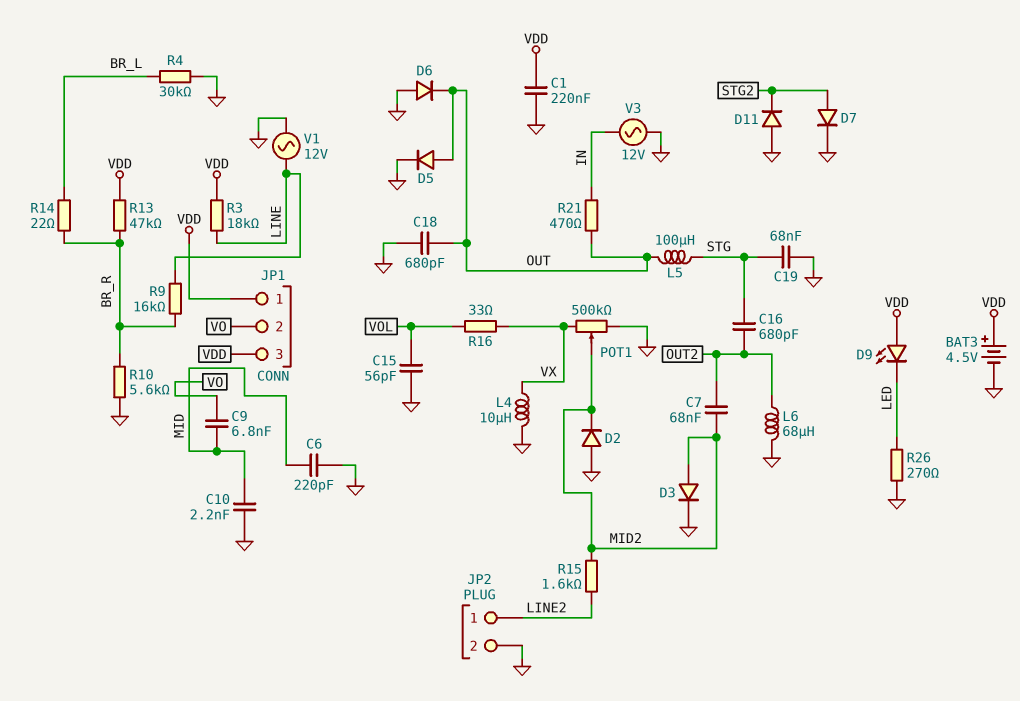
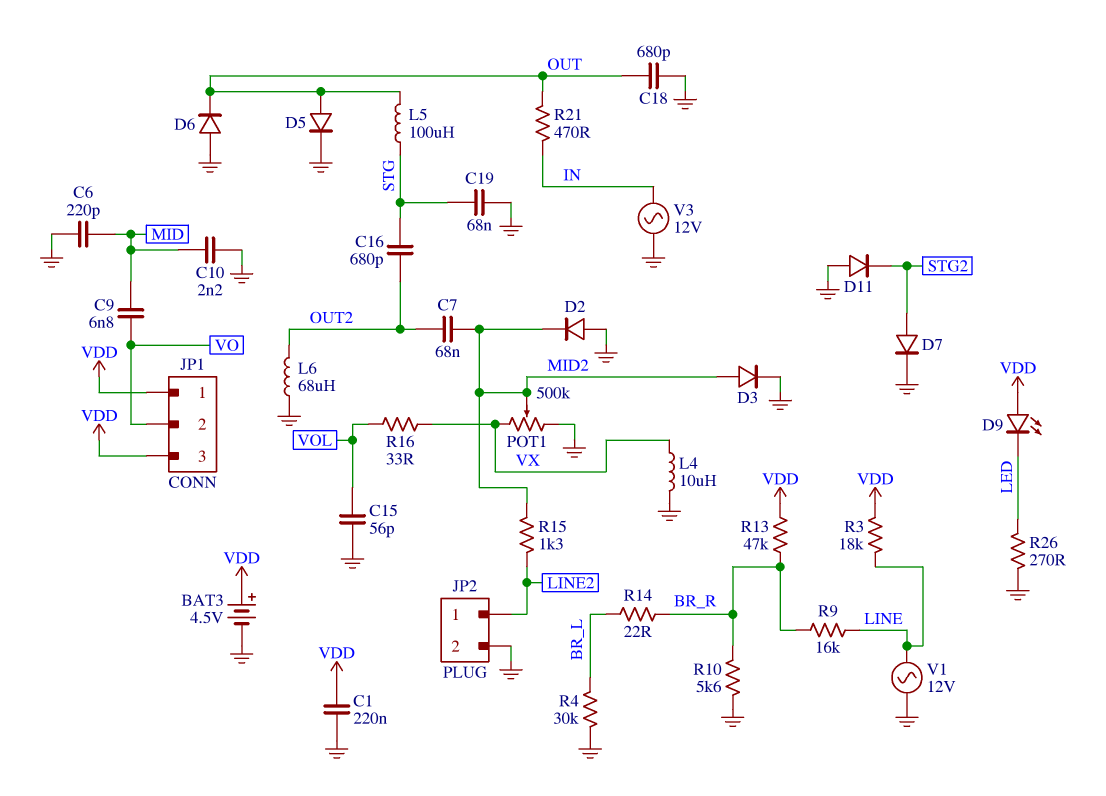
R15: 1.6k (LINE2, MID2) -> 1.3k (LINE2, MID2)

